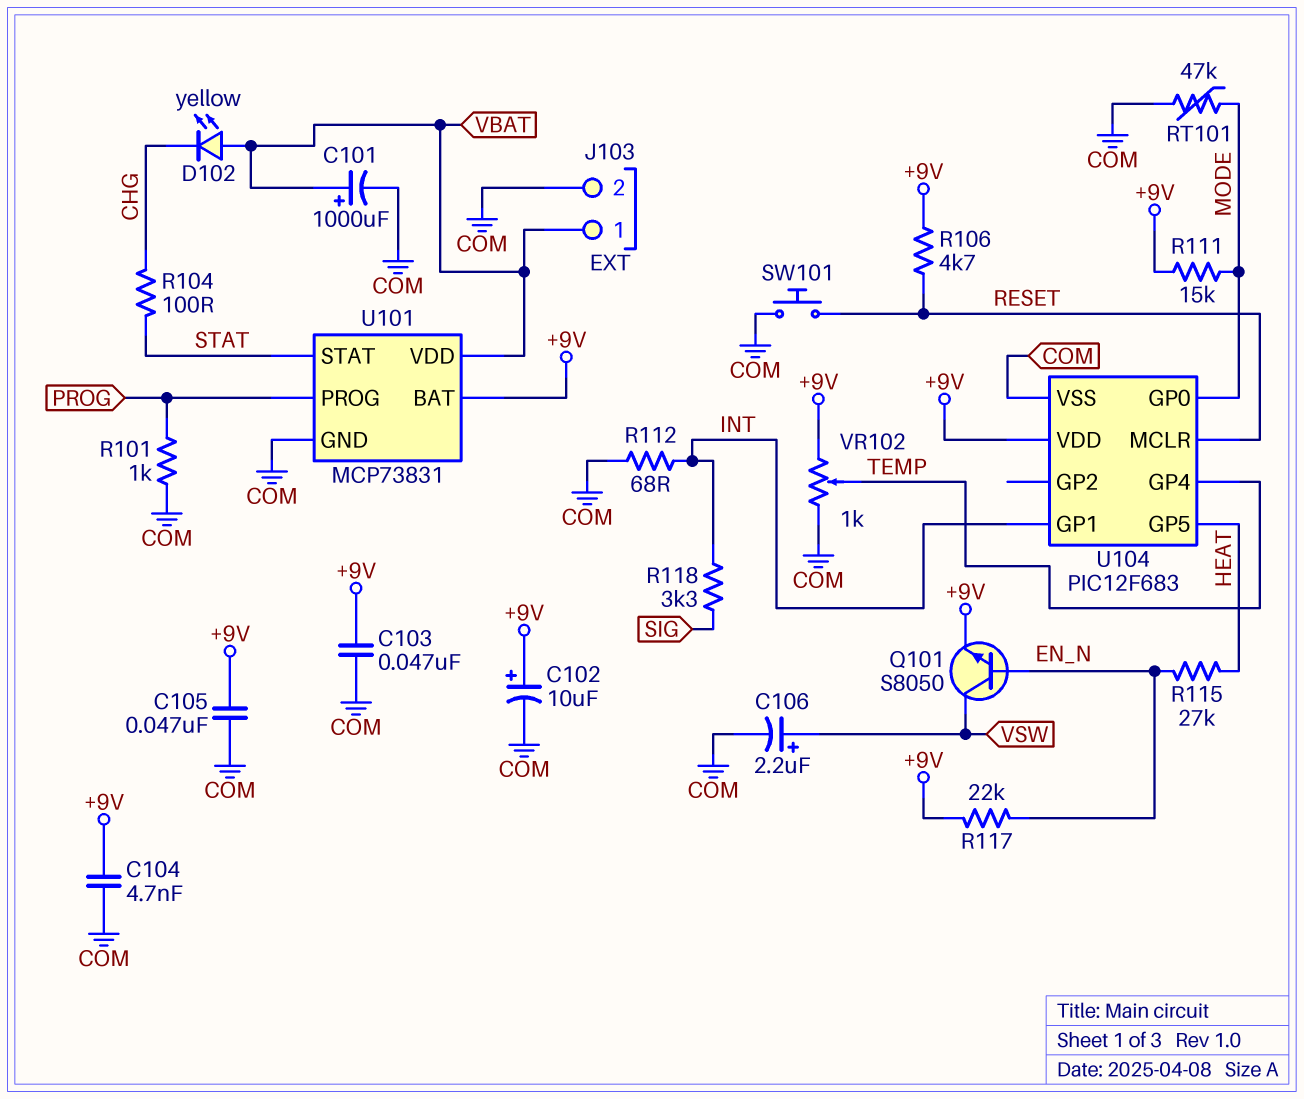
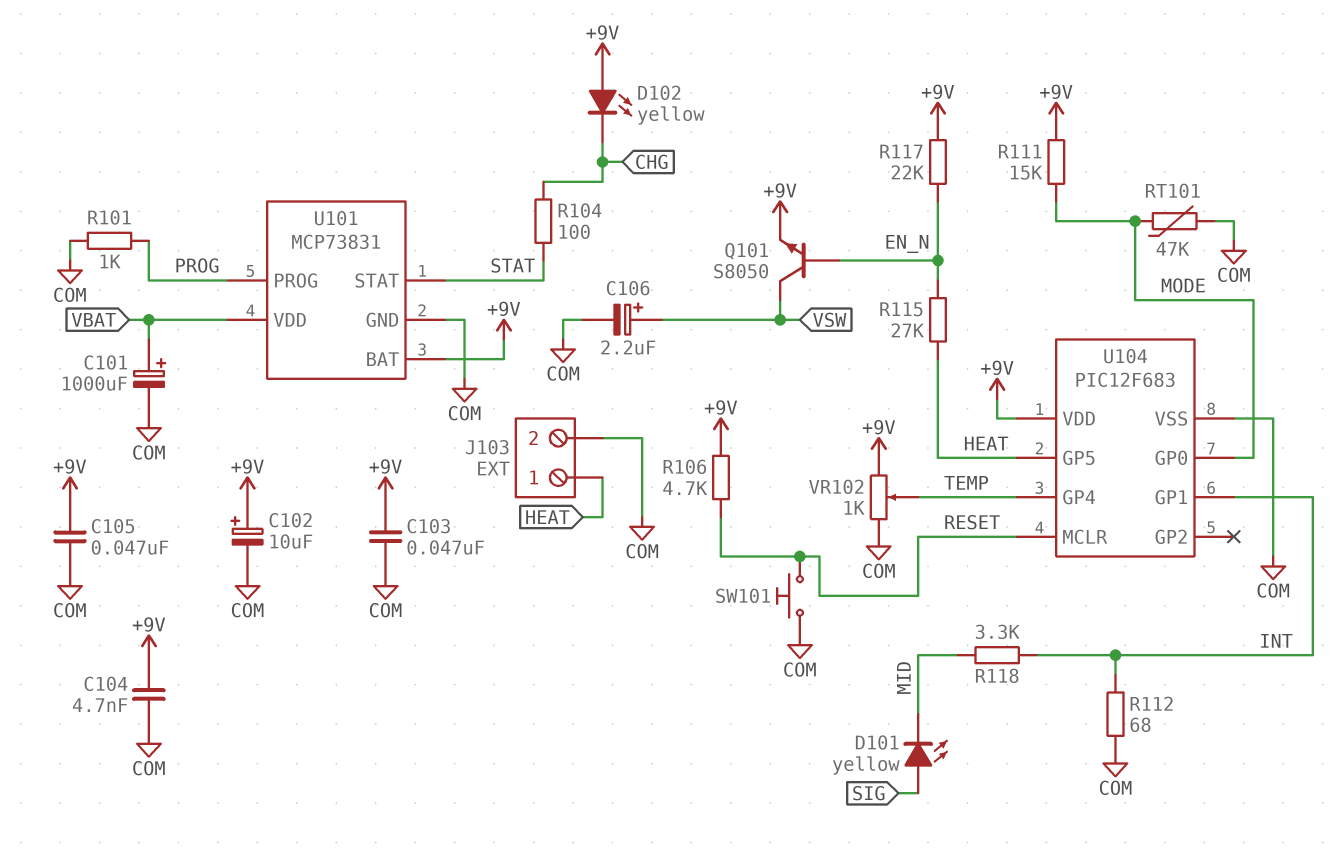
D101: none -> LED yellow (A SIG, K MID)
D102: LED yellow (A VBAT, K CHG) -> LED yellow (A +9V, K CHG)
J103 pin 1: VBAT -> HEAT
R118: 3.3k (INT, SIG) -> 3.3k (INT, MID)

